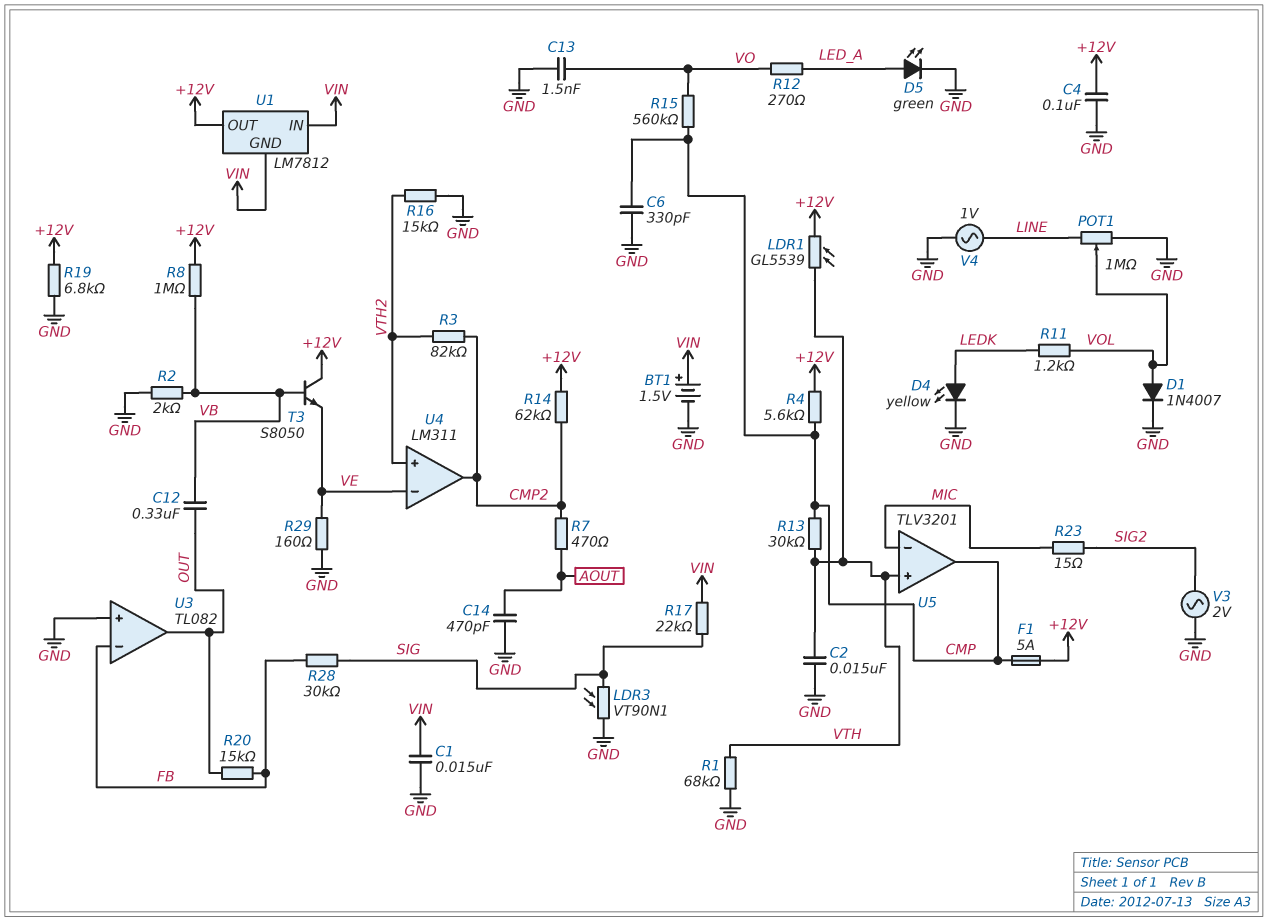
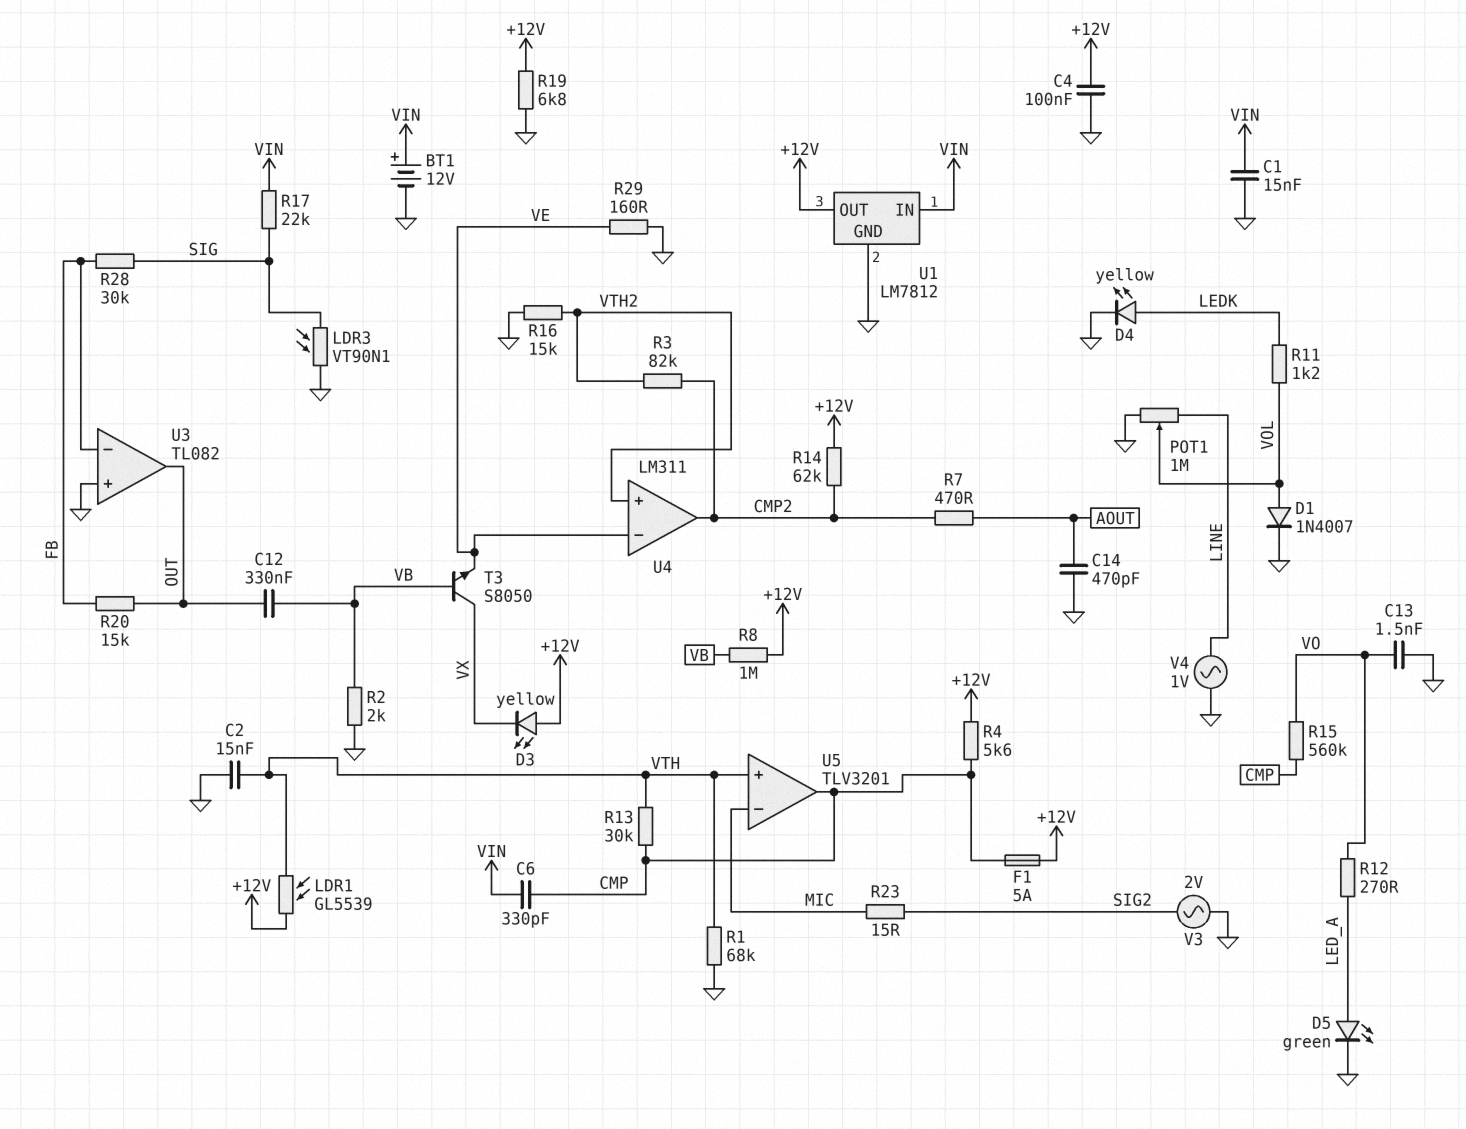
BT1: 1.5V (plus VIN, minus GND) -> 12V (plus VIN, minus GND)
C6: 330pF (CMP, GND) -> 330pF (CMP, VIN)
D3: none -> LED yellow (A +12V, K VX)
T3: NPN S8050 (B VB, C +12V, E VE) -> NPN S8050 (B VB, C VX, E VE)
U1 pin GND: VIN -> GND

